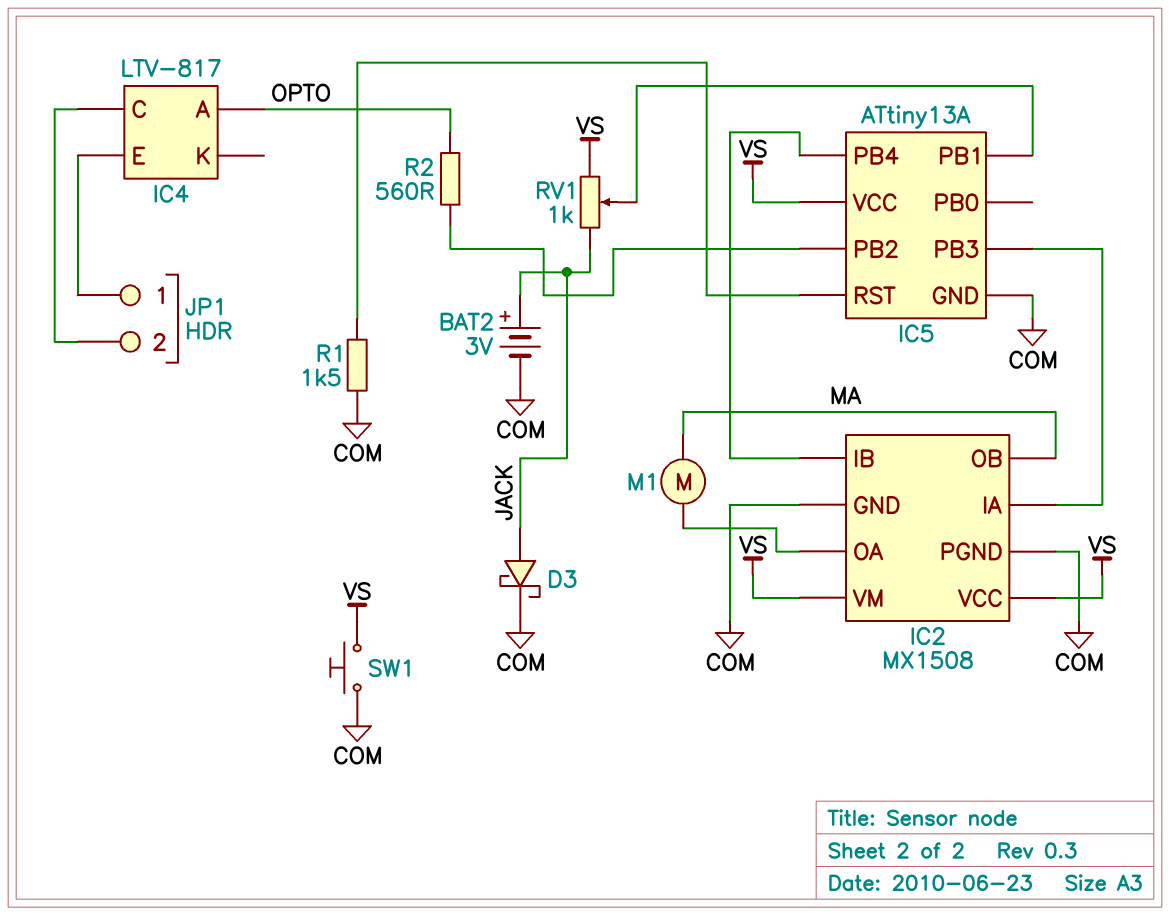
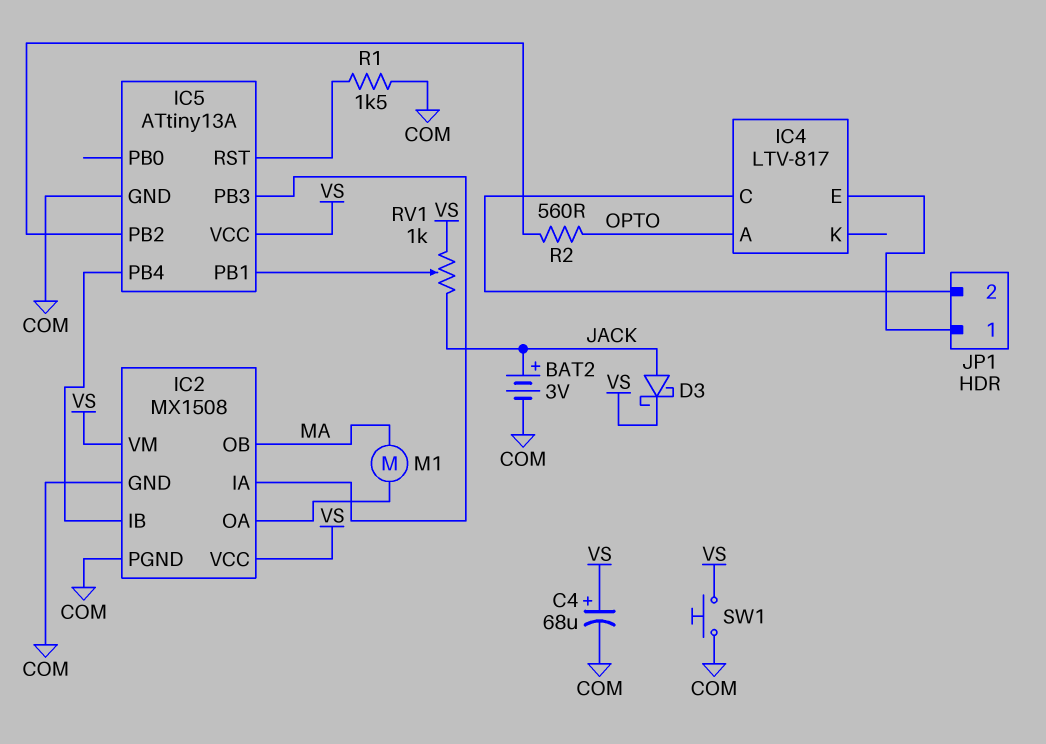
C4: none -> 68uF (plus VS, minus COM)
D3: schottky (A JACK, K COM) -> schottky (A JACK, K VS)

